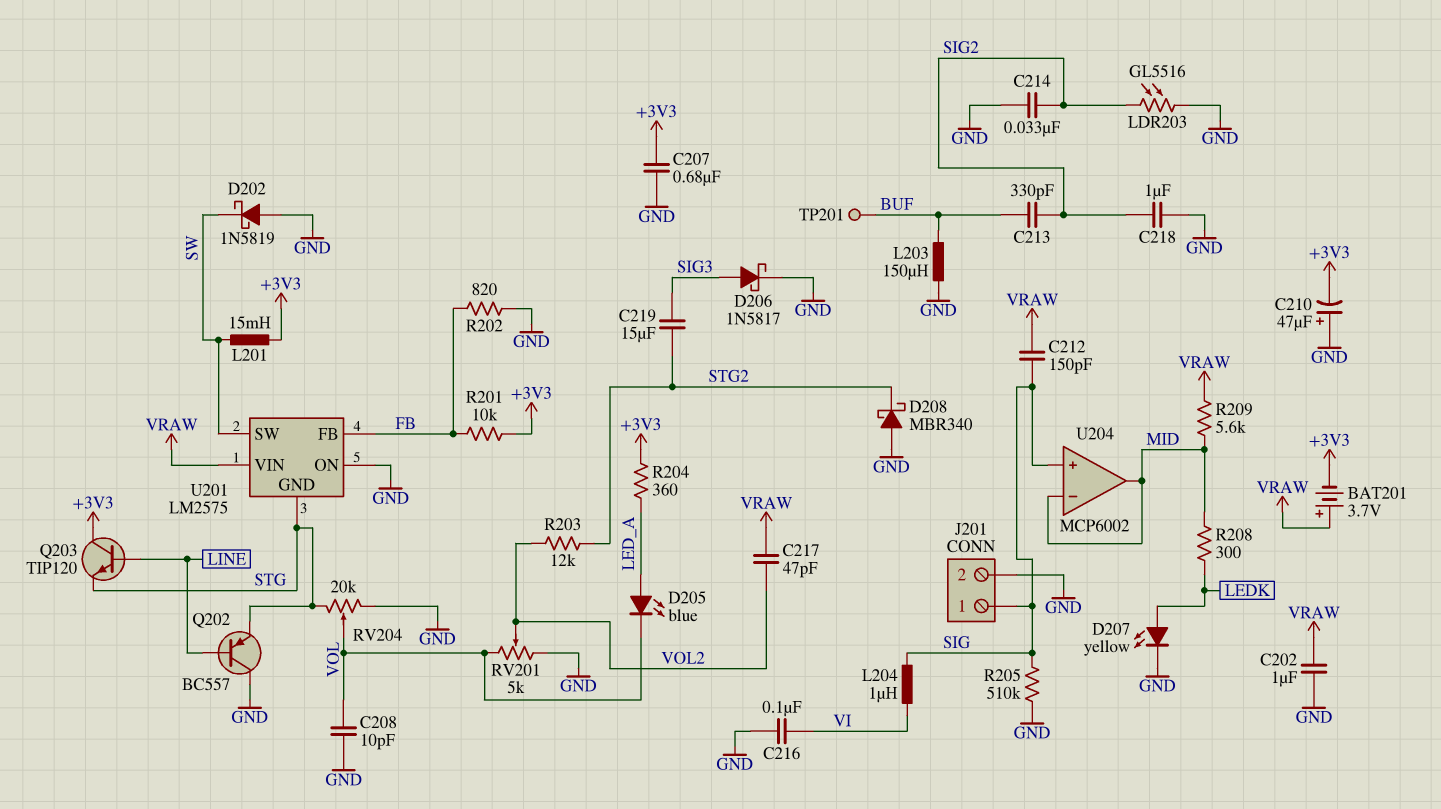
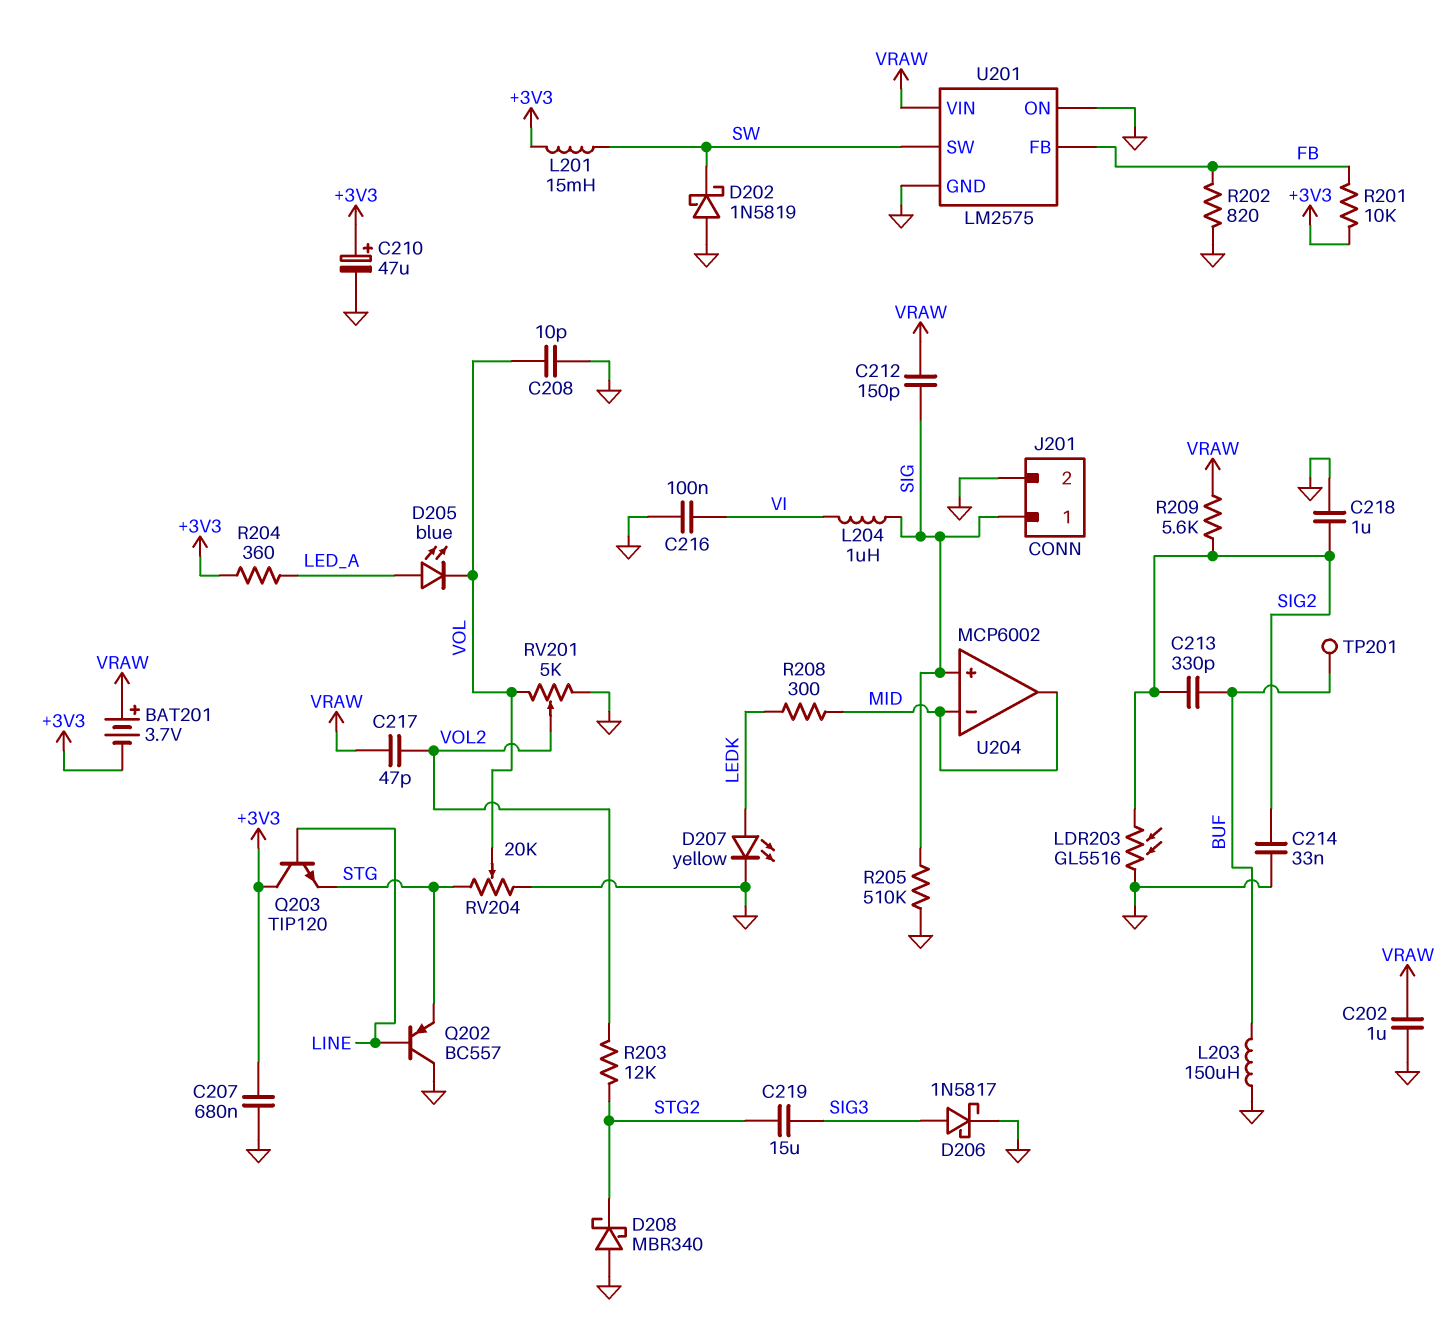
C210: 47uF (plus GND, minus +3V3) -> 47uF (plus +3V3, minus GND)
R209: 5.6k (MID, VRAW) -> 5.6k (SIG2, VRAW)
U201 pin GND: STG -> GND

